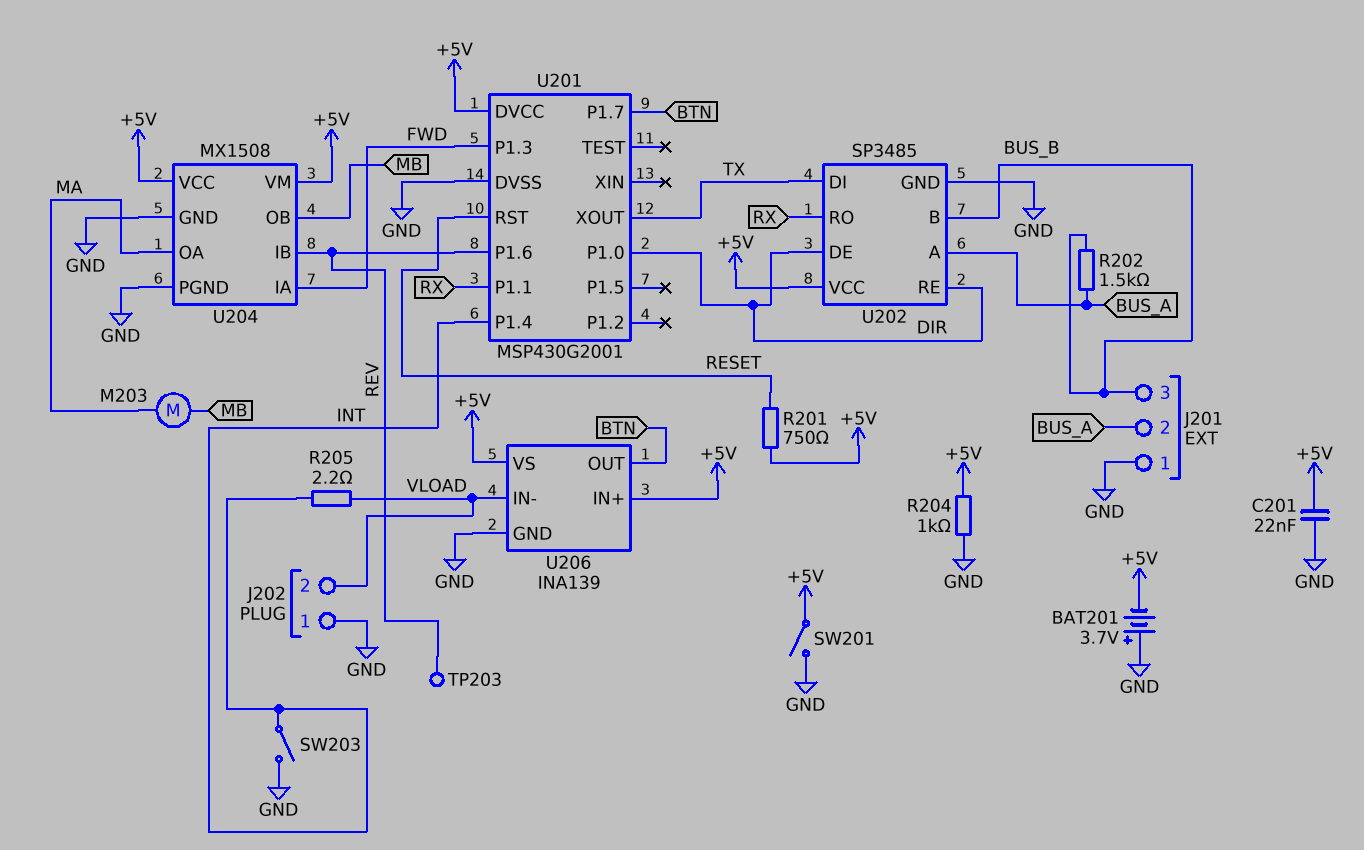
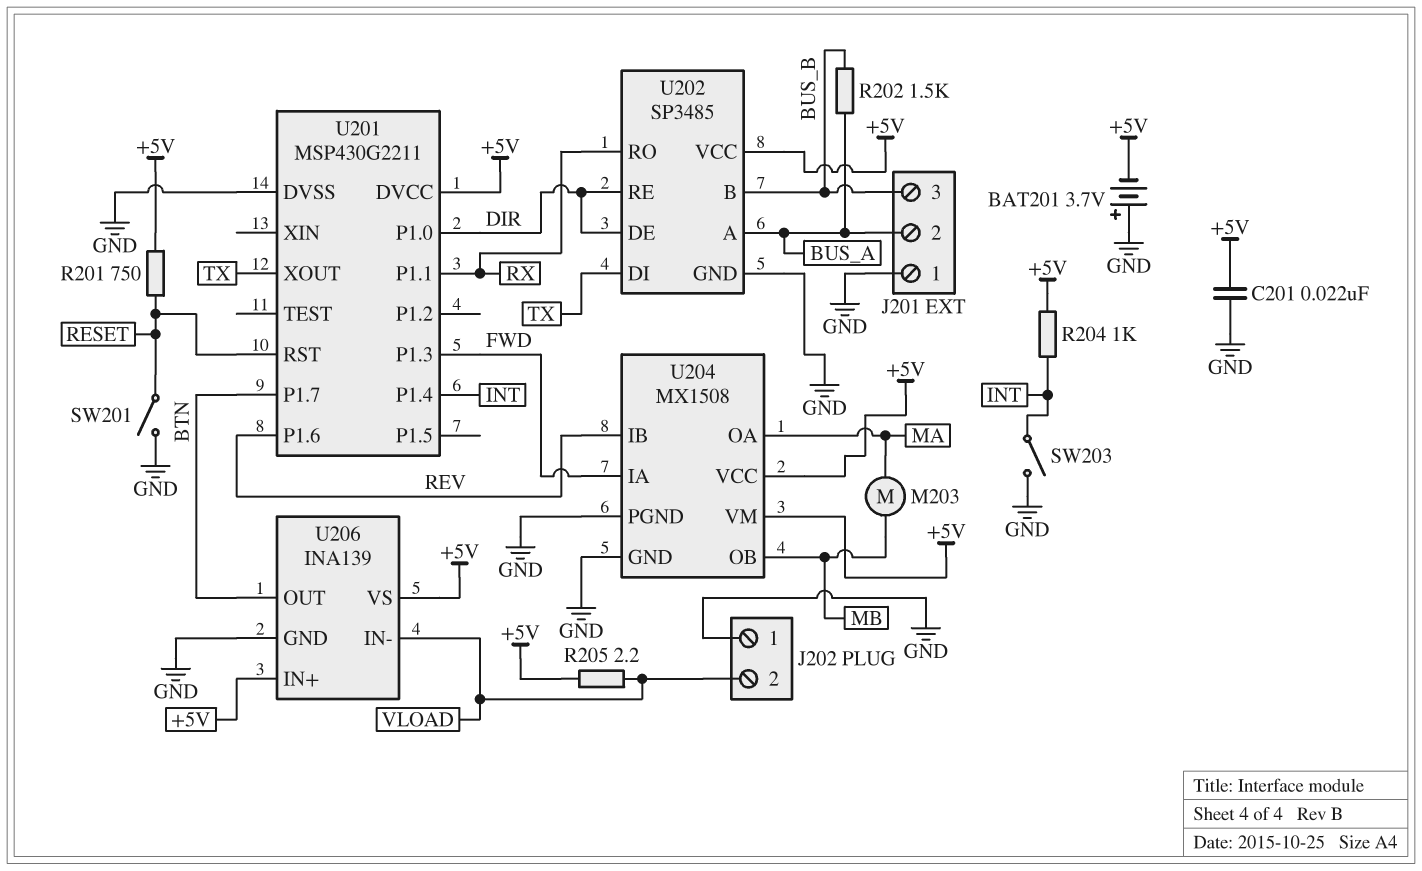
R204: 1k (+5V, GND) -> 1k (+5V, INT)
R205: 2.2 (INT, VLOAD) -> 2.2 (+5V, VLOAD)
SW201: switch (+5V, GND) -> switch (GND, RESET)
TP203: test point (REV) -> none
U201: MSP430G2001 -> MSP430G2211

